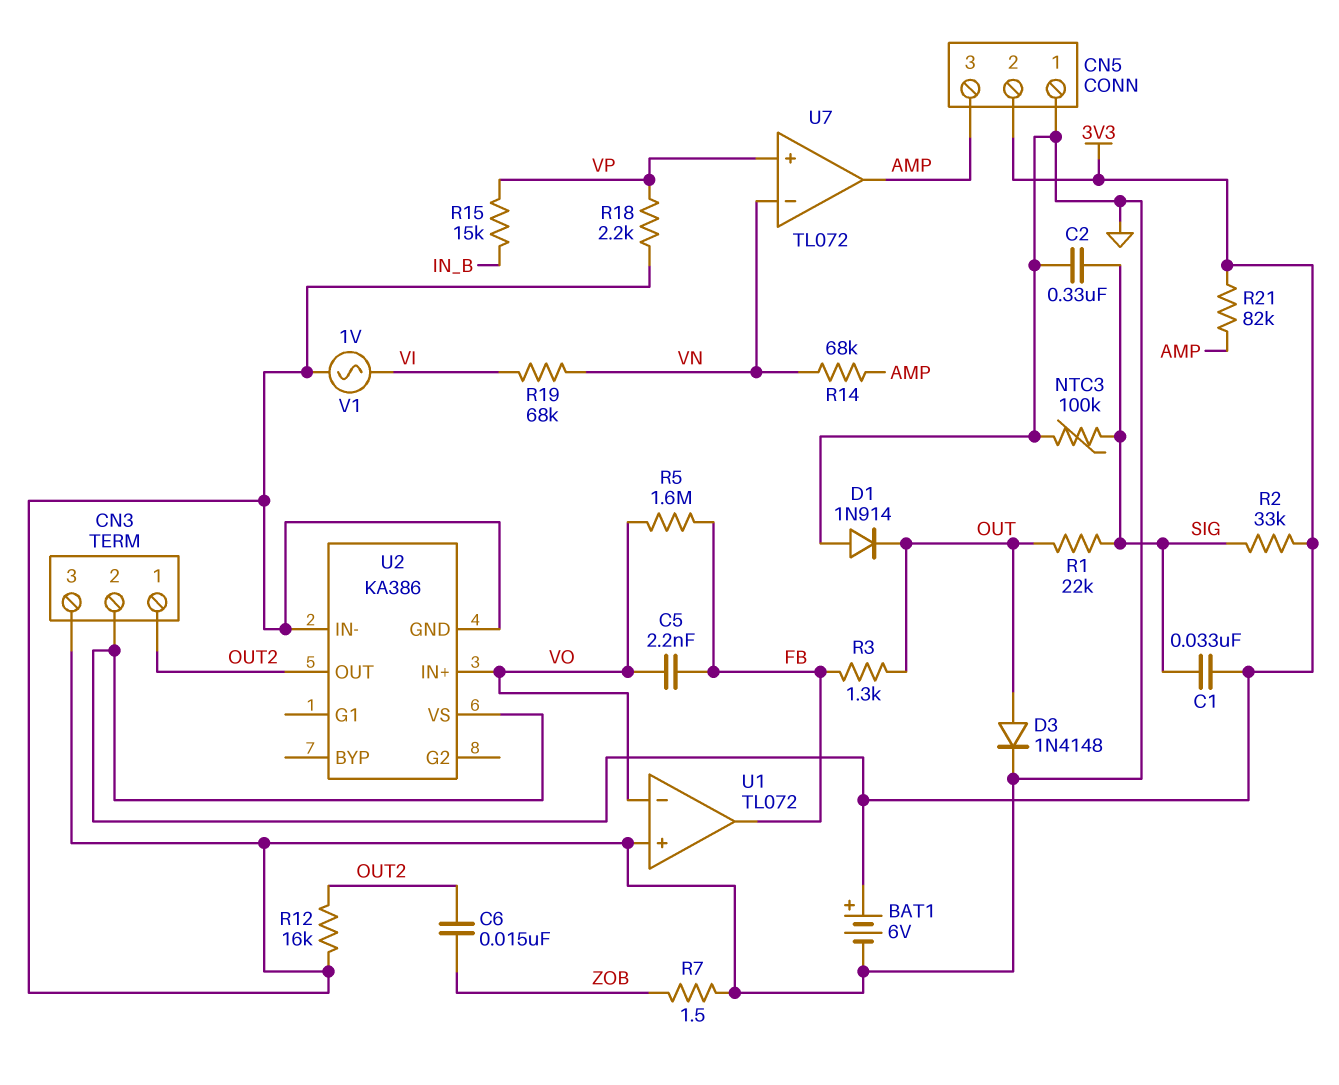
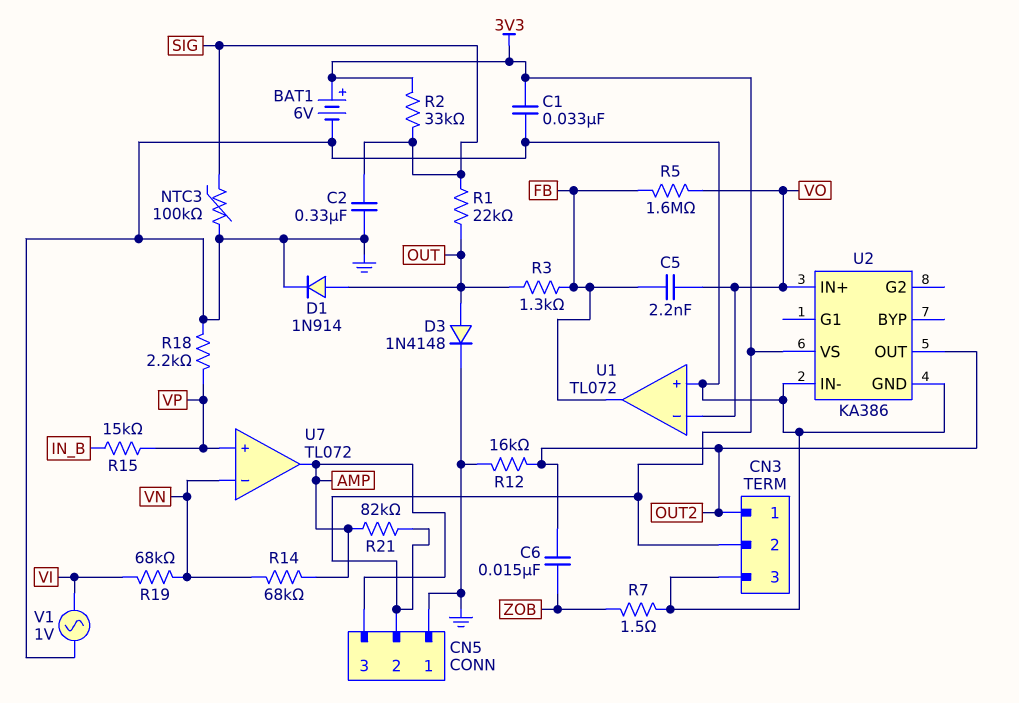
C1: 33nF (3V3, SIG) -> 33nF (3V3, GND)
D1: diode 1N914 (A GND, K OUT) -> diode 1N914 (A OUT, K GND)

